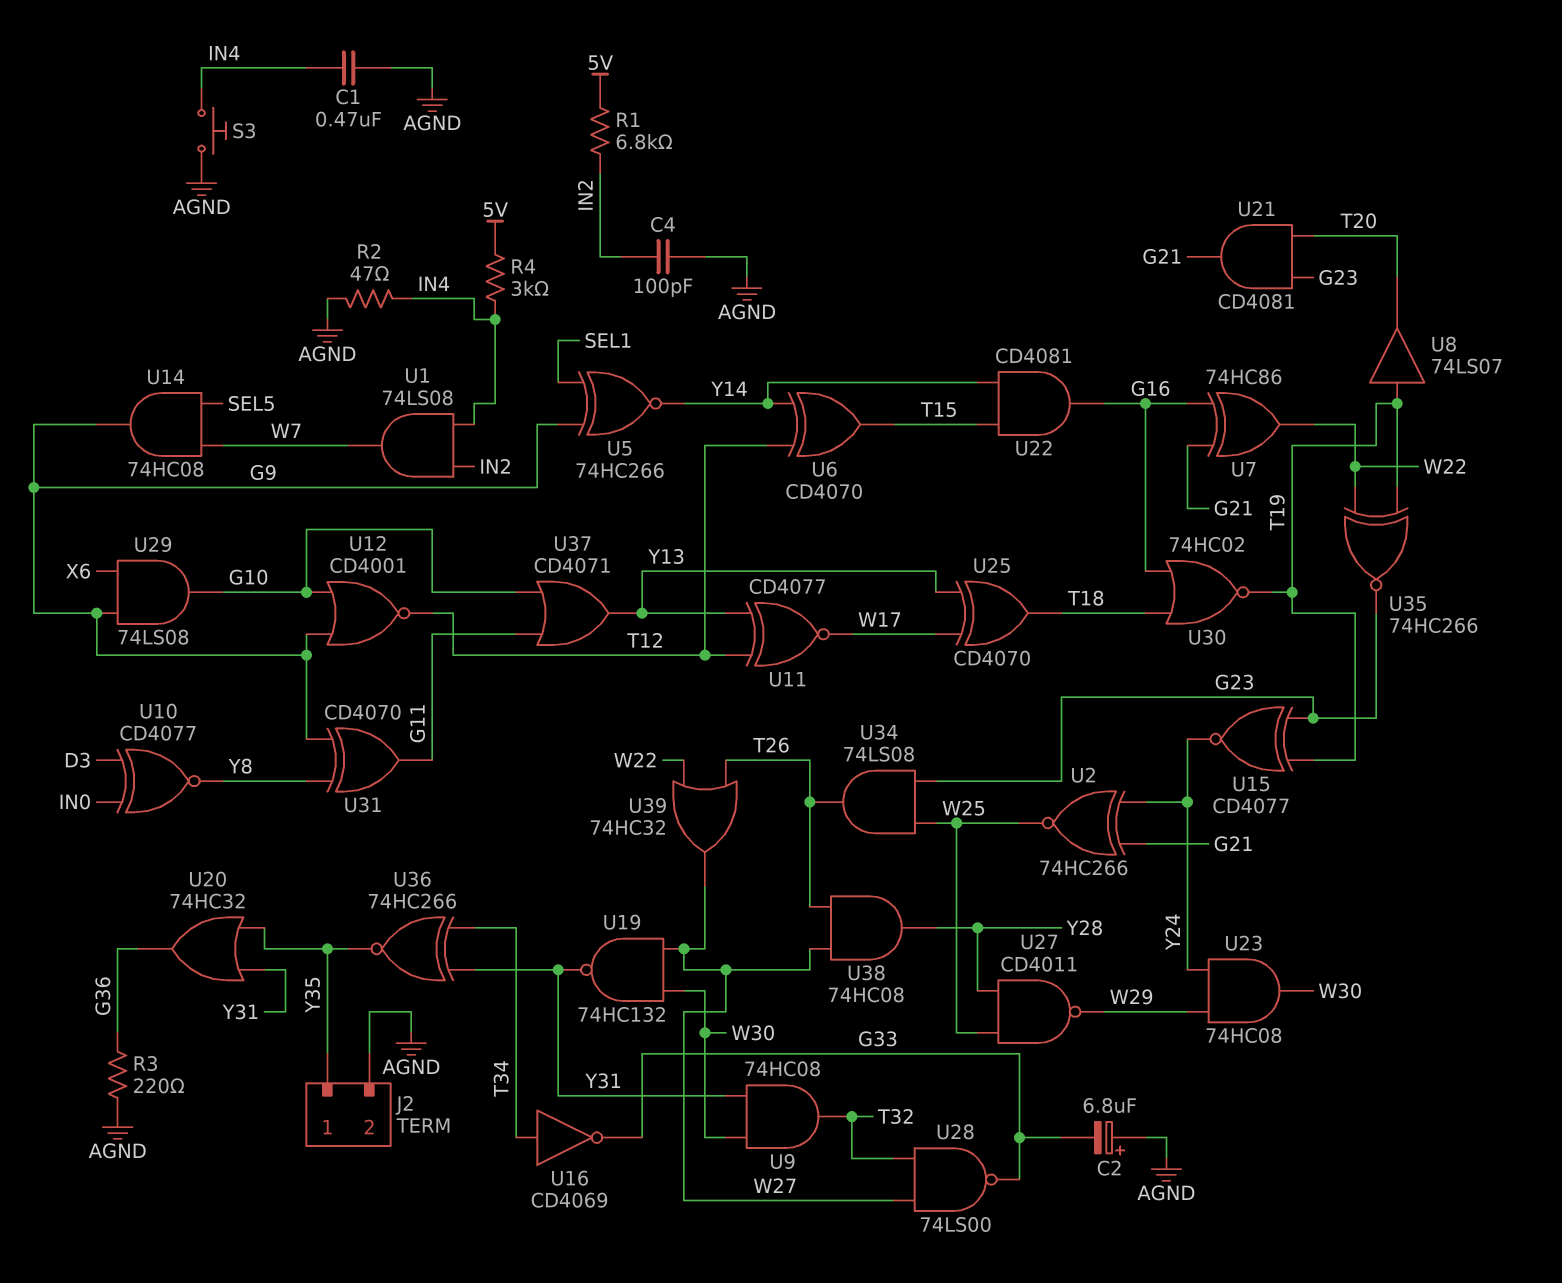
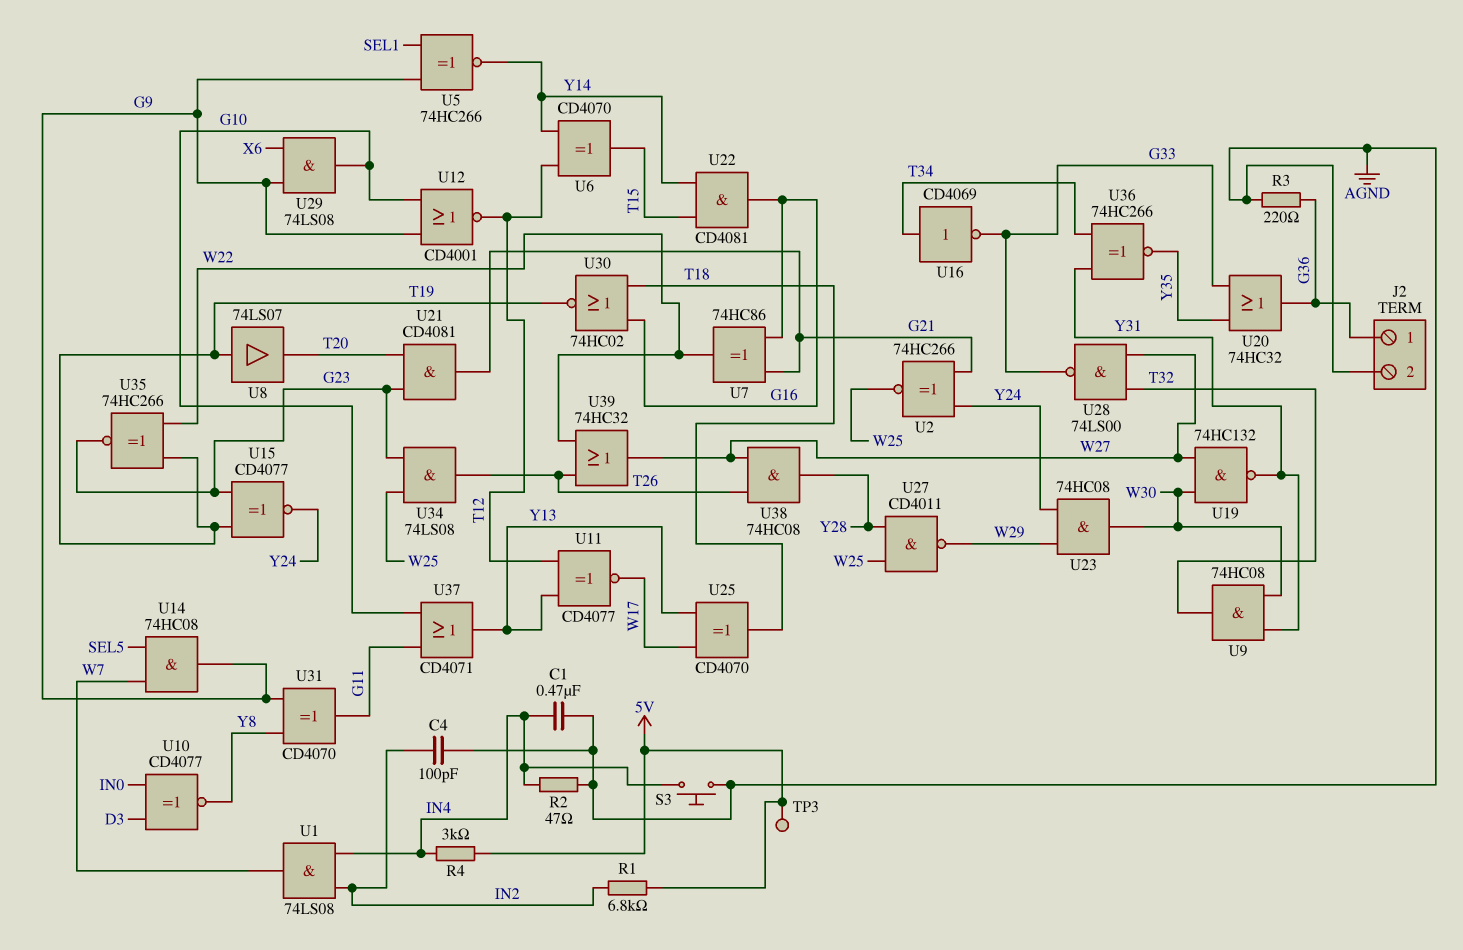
C2: 6.8uF (plus AGND, minus G33) -> none
J2 pin 1: Y35 -> G36
TP3: none -> test point (5V)
U20: OR 74HC32 (in Y31, in Y35, out G36) -> OR 74HC32 (in G33, in Y35, out G36)

